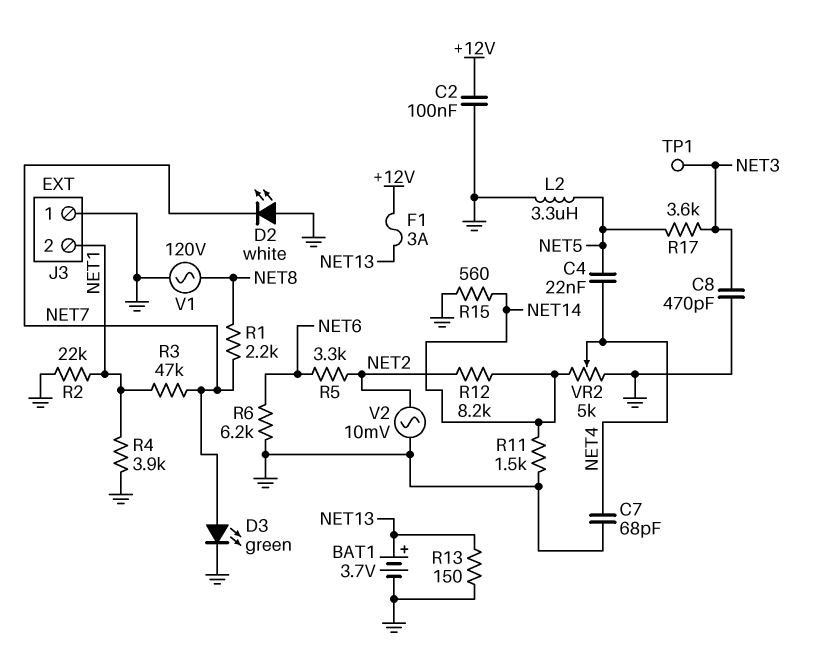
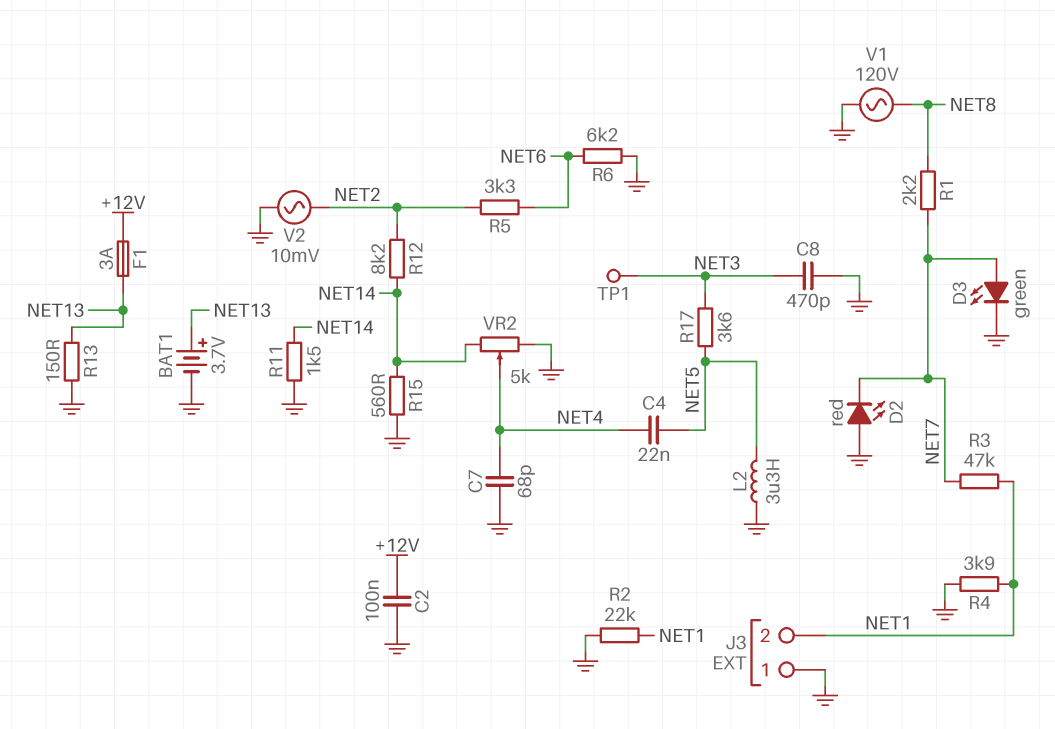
D2: LED white (A GND, K NET7) -> LED red (A GND, K NET7)

